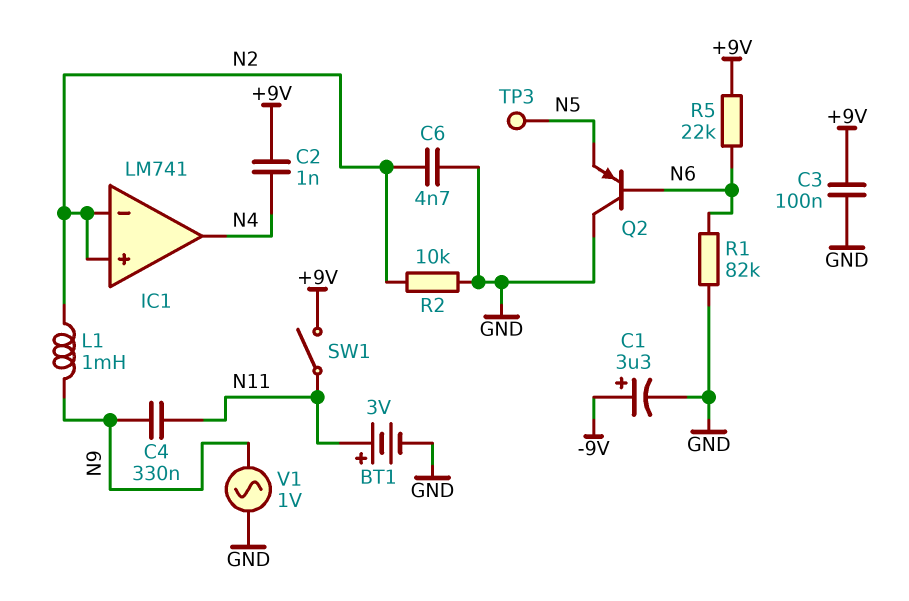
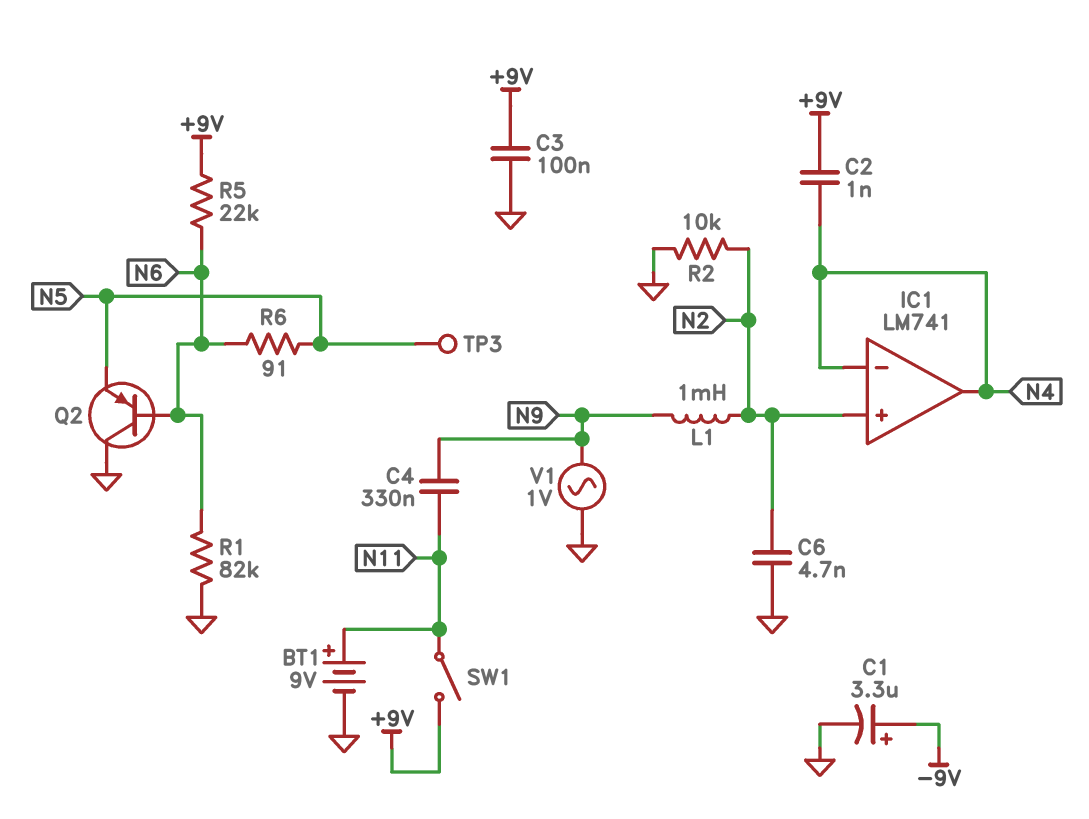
BT1: 3V (plus N11, minus GND) -> 9V (plus N11, minus GND)
IC1 pin in-: N2 -> N4
R6: none -> 91 (N5, N6)

